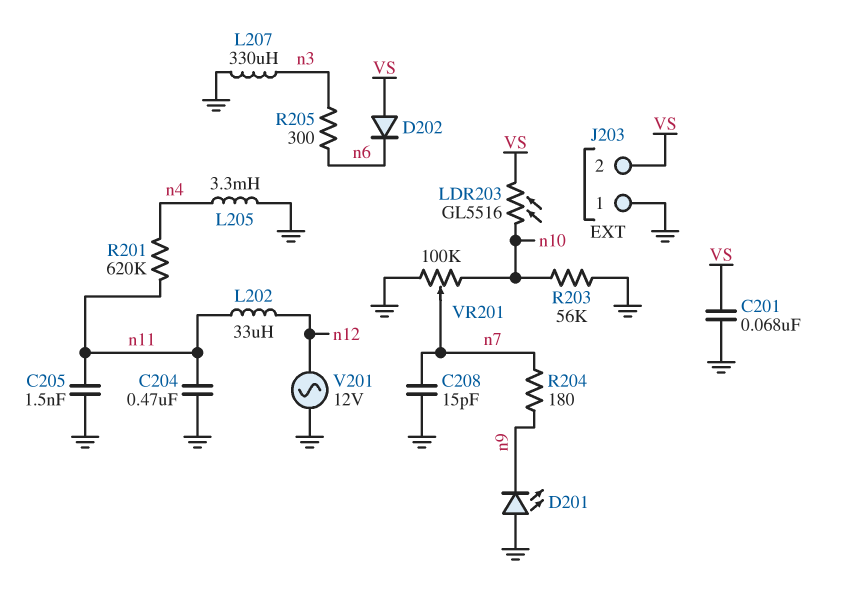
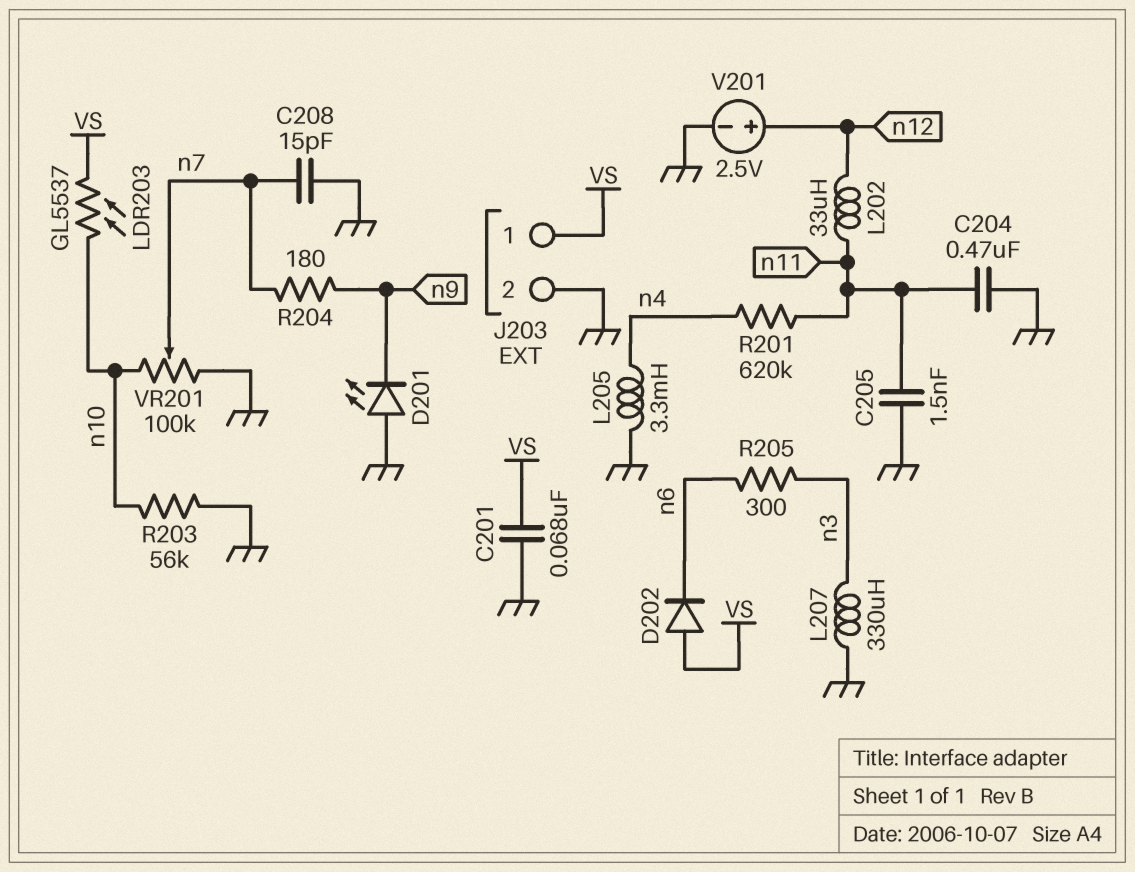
J203 pin 1: GND -> VS
J203 pin 2: VS -> GND
LDR203: GL5516 (VS, n10) -> GL5537 (VS, n10)
V201: AC 12V (GND, n12) -> 2.5V (plus n12, minus GND)

